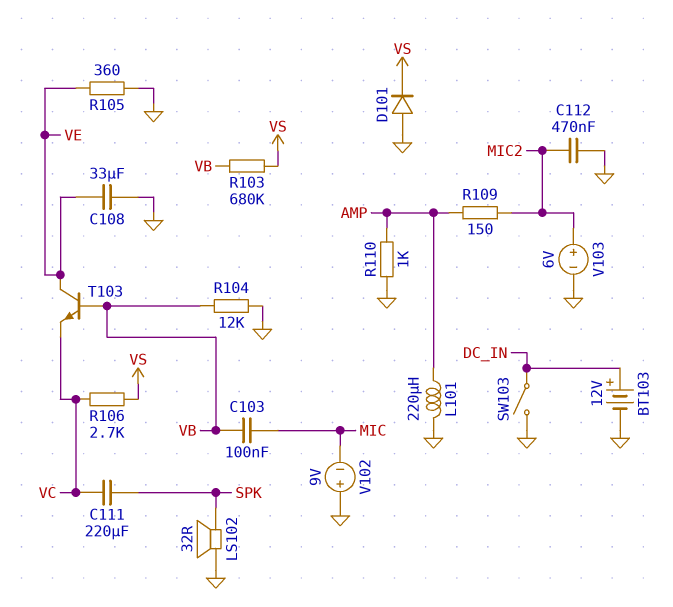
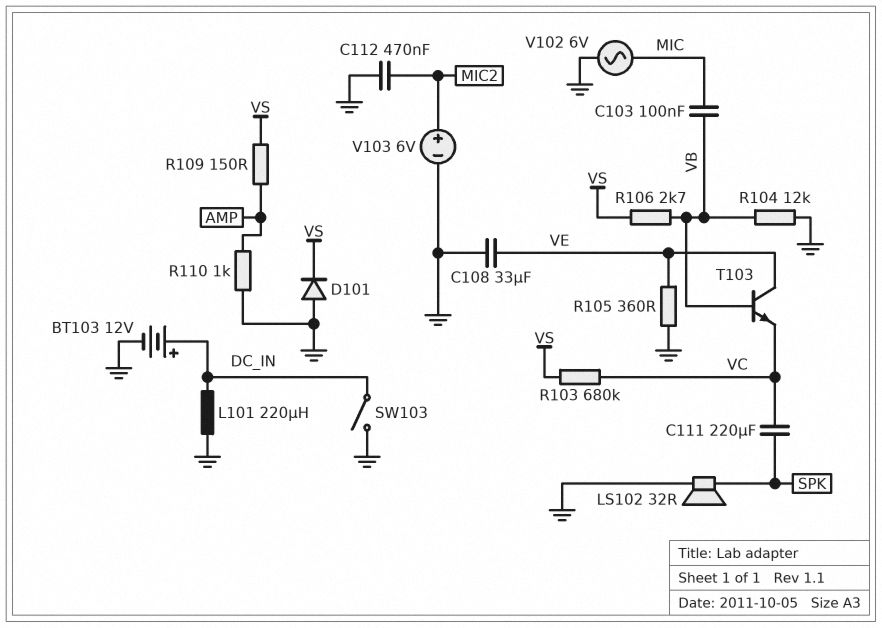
L101: 220uH (AMP, GND) -> 220uH (DC_IN, GND)
R103: 680k (VB, VS) -> 680k (VC, VS)
R106: 2.7k (VC, VS) -> 2.7k (VB, VS)
R109: 150 (AMP, MIC2) -> 150 (AMP, VS)
V102: 9V (plus GND, minus MIC) -> AC 6V (GND, MIC)

